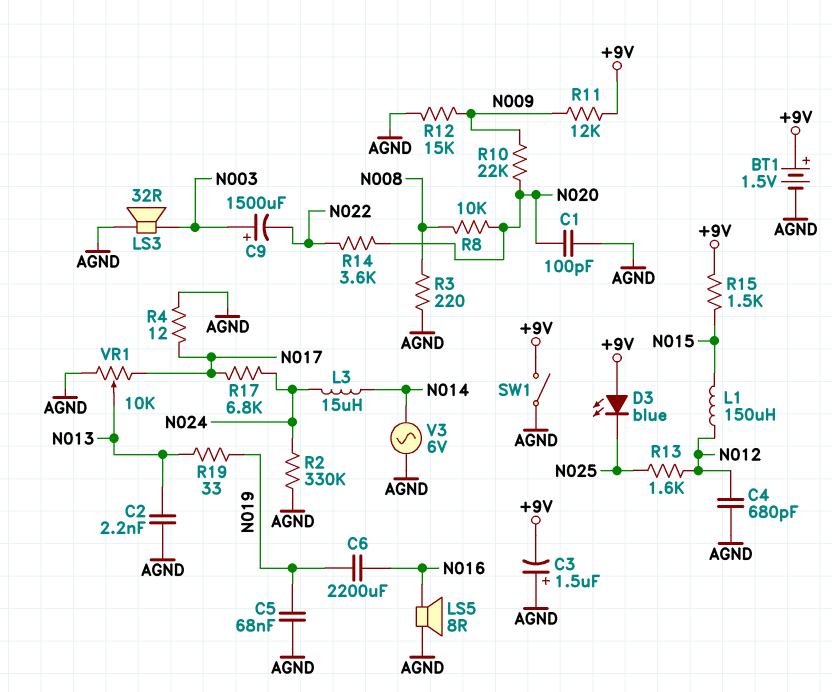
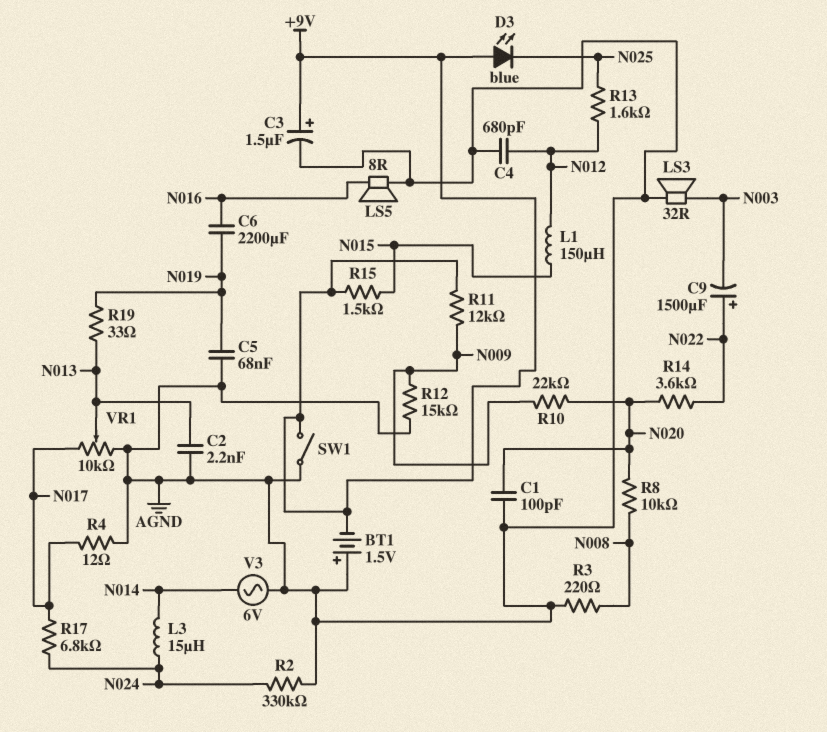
BT1: 1.5V (plus +9V, minus AGND) -> 1.5V (plus AGND, minus +9V)
C3: 1.5uF (plus AGND, minus +9V) -> 1.5uF (plus +9V, minus AGND)
C9: 1500uF (plus N003, minus N022) -> 1500uF (plus N022, minus N003)

